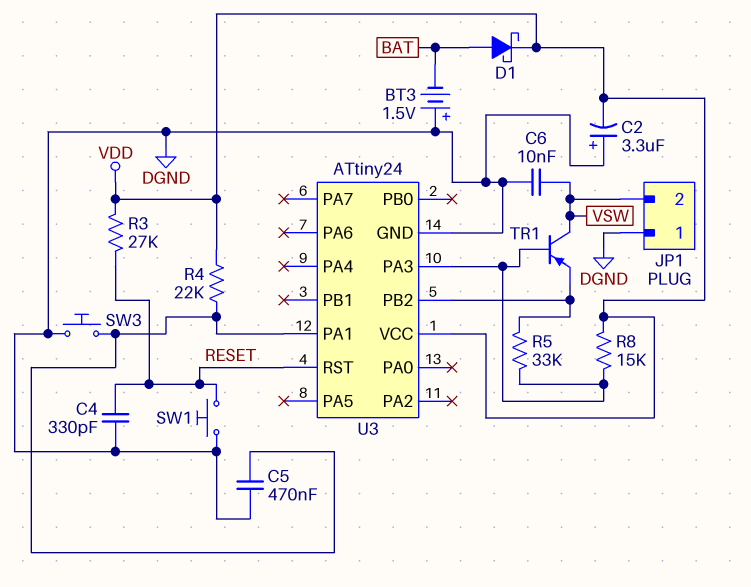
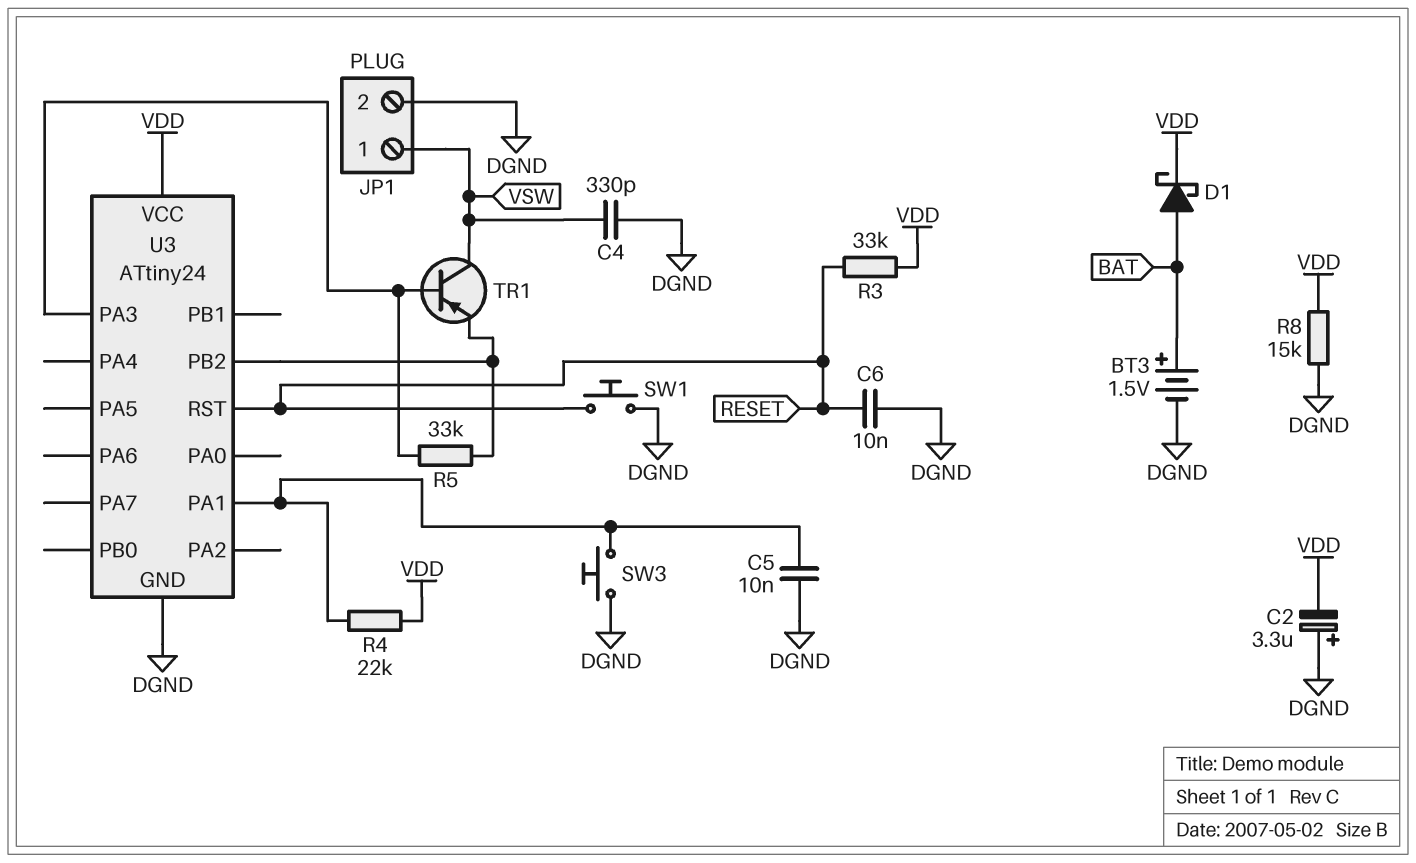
BT3: 1.5V (plus DGND, minus BAT) -> 1.5V (plus BAT, minus DGND)
C4: 330pF (DGND, RESET) -> 330pF (DGND, VSW)
C5: 470nF (DGND, U3/PA1) -> 10nF (DGND, U3/PA1)
C6: 10nF (DGND, VSW) -> 10nF (DGND, RESET)
JP1 pin 1: DGND -> VSW
JP1 pin 2: VSW -> DGND
R3: 27k (RESET, VDD) -> 33k (RESET, VDD)
R8: 15k (U3/PA3, VDD) -> 15k (DGND, VDD)

